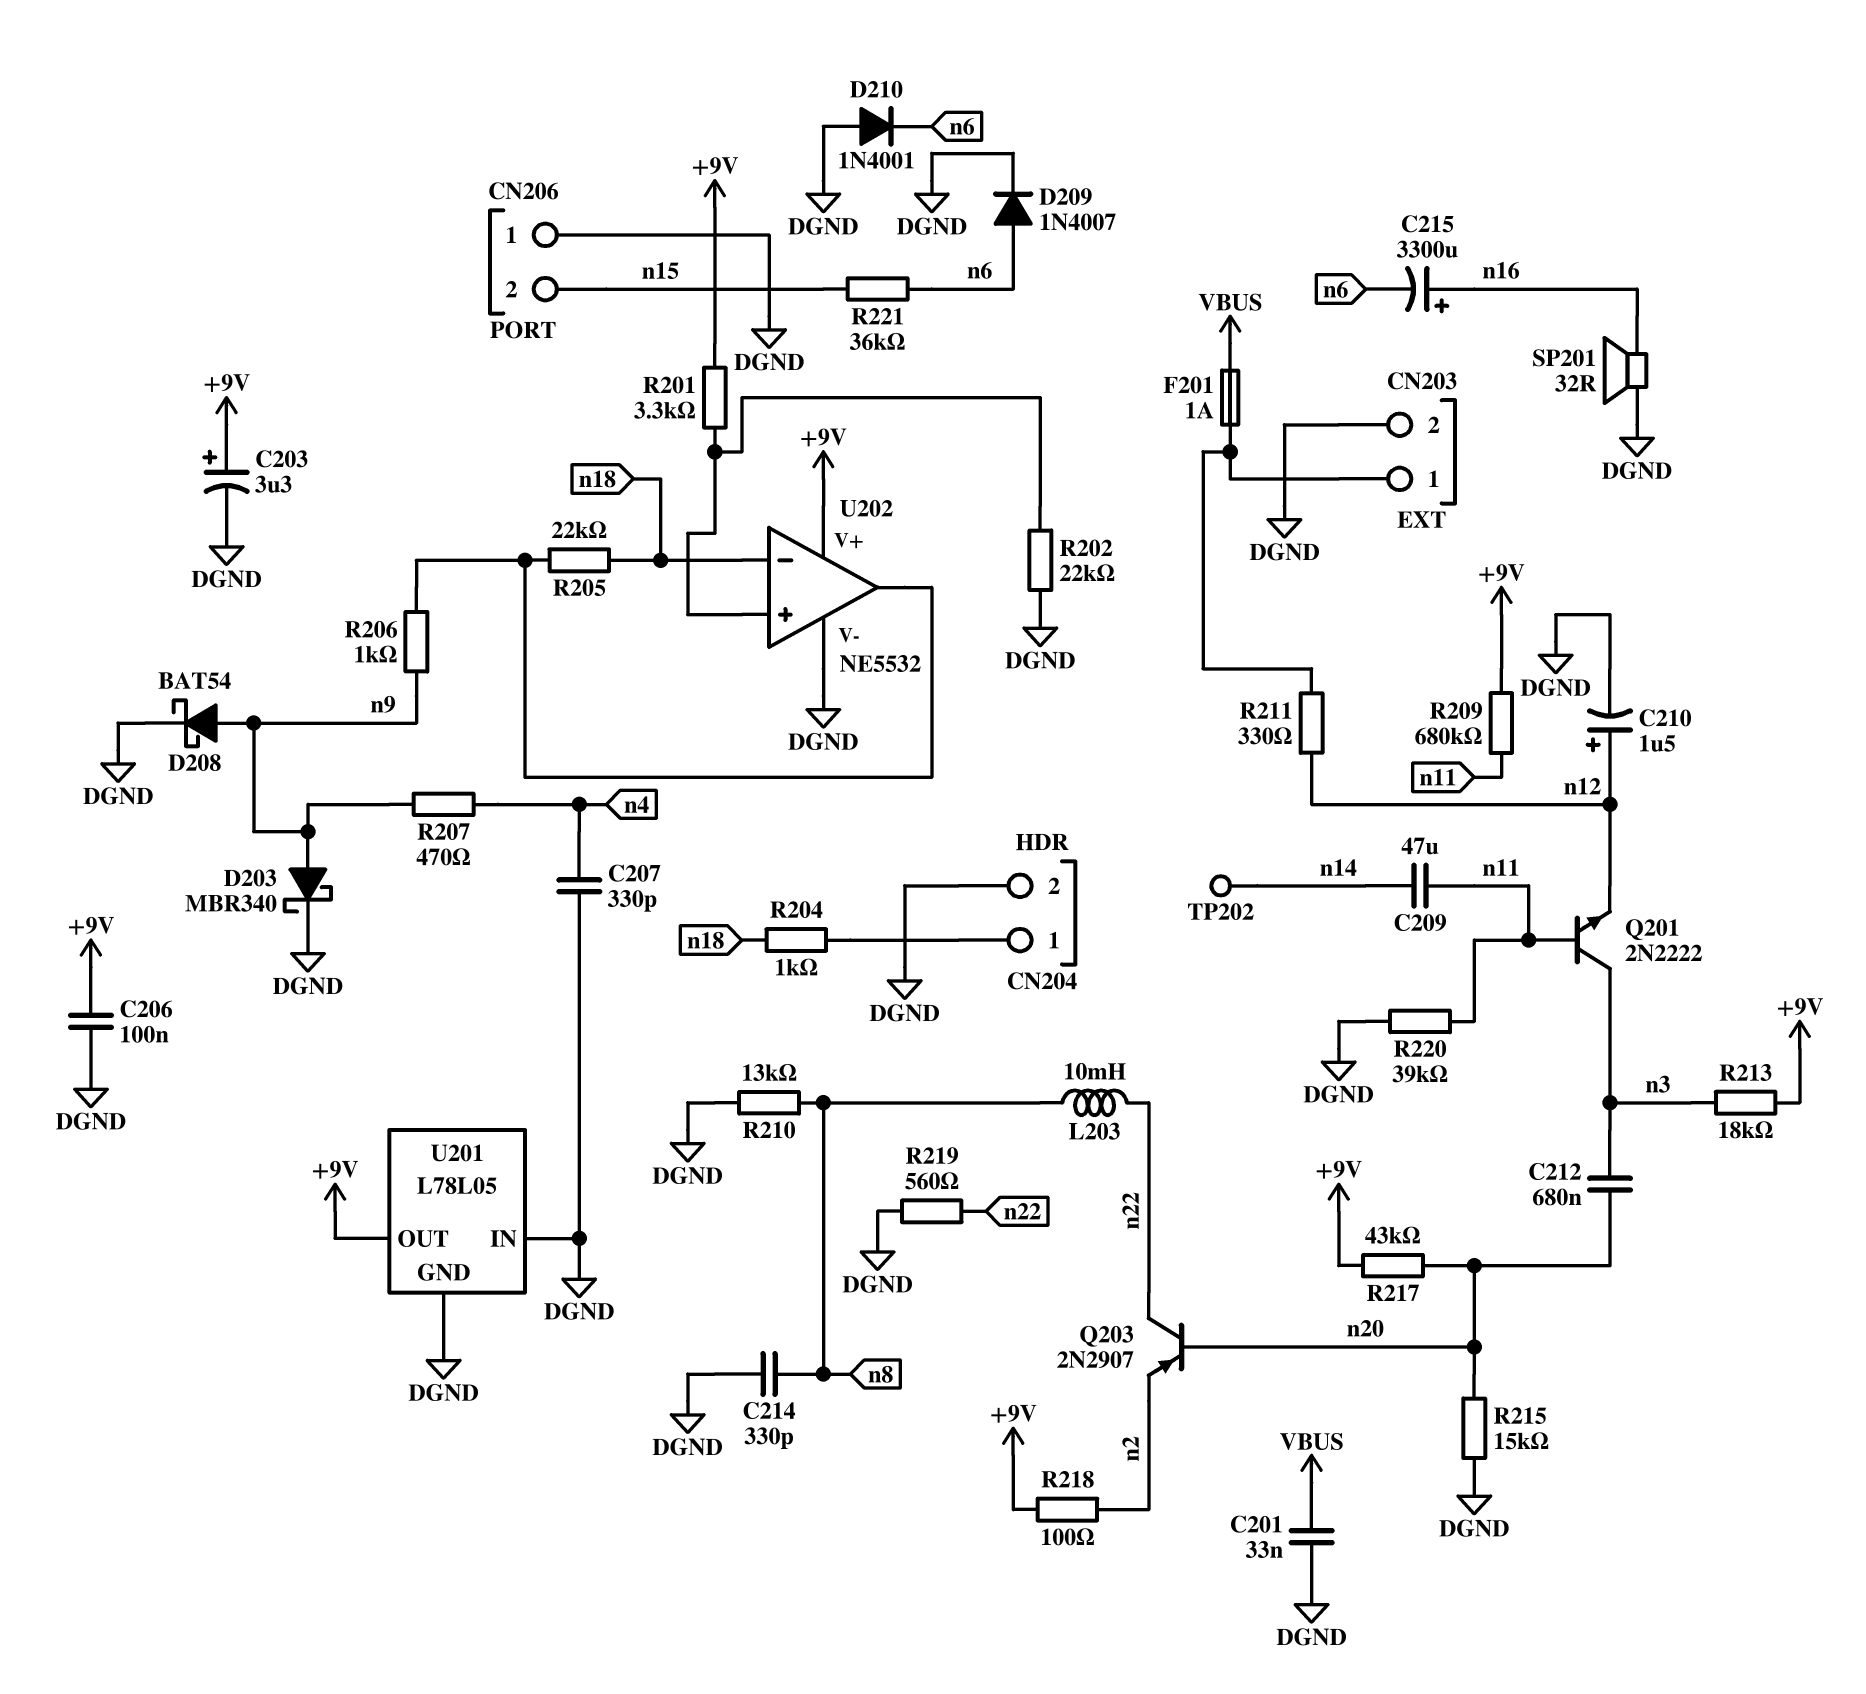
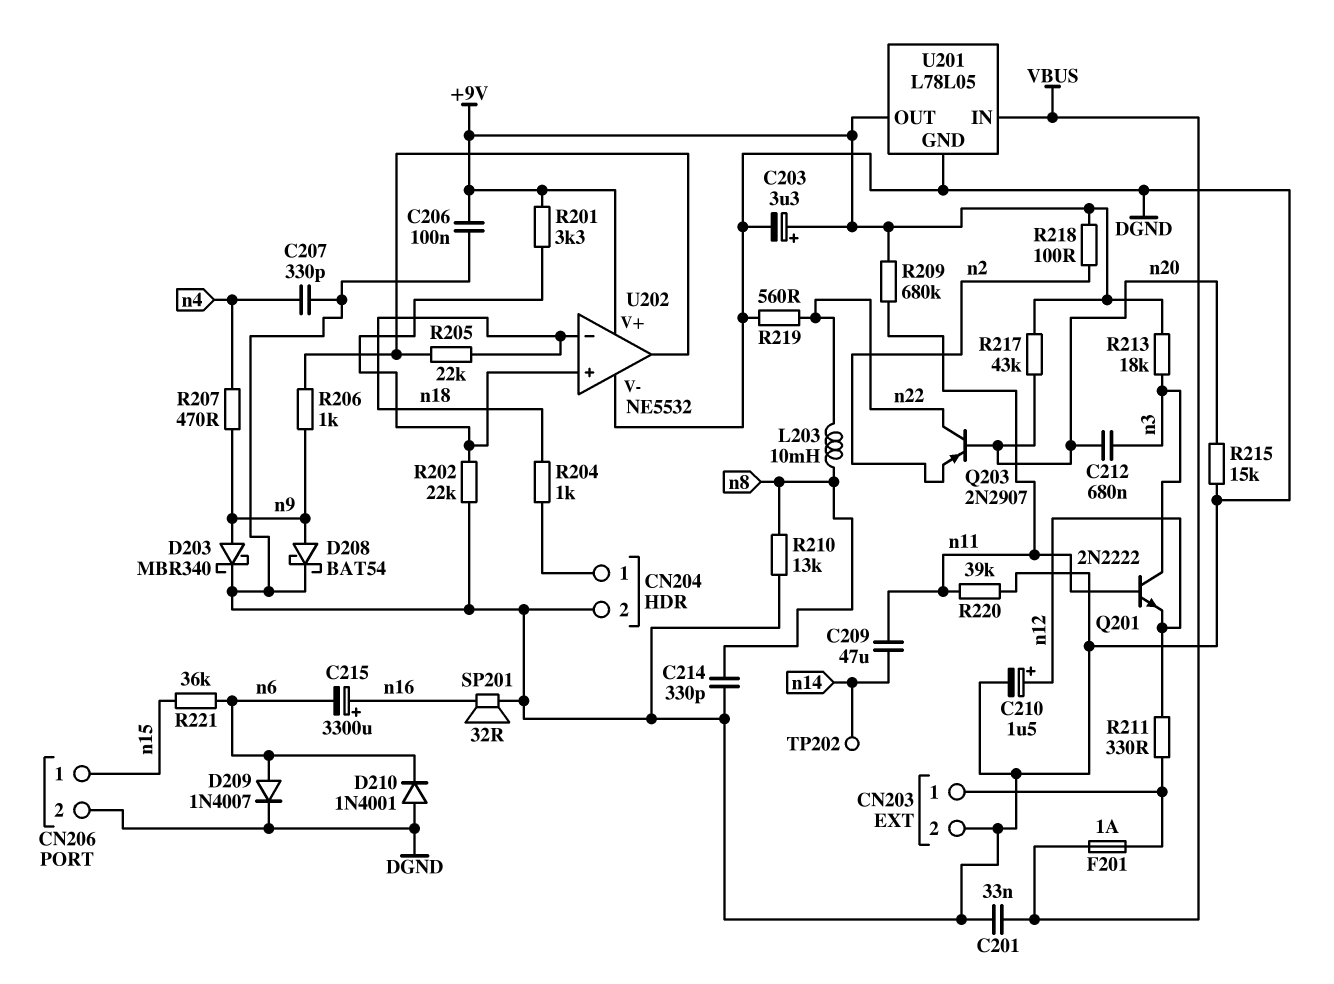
CN206 pin 1: DGND -> n15
CN206 pin 2: n15 -> DGND
U201 pin IN: DGND -> VBUS

